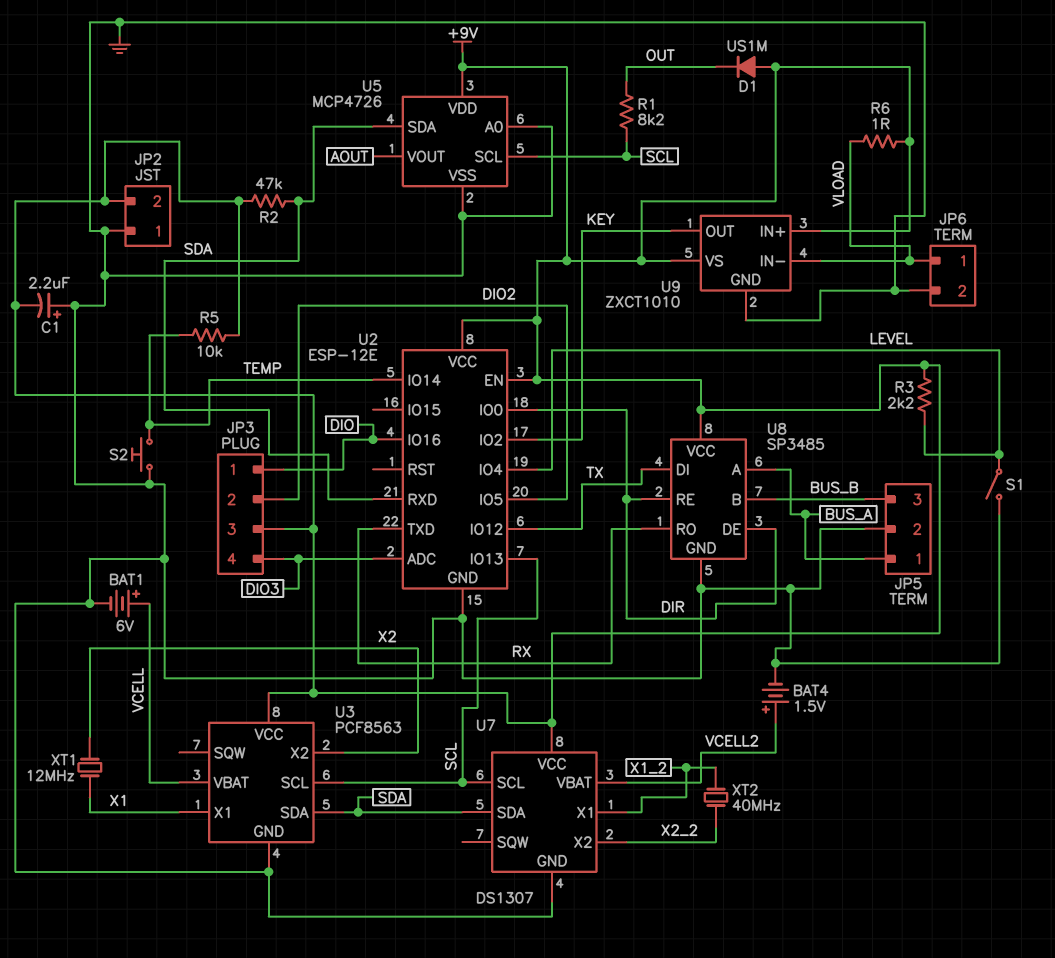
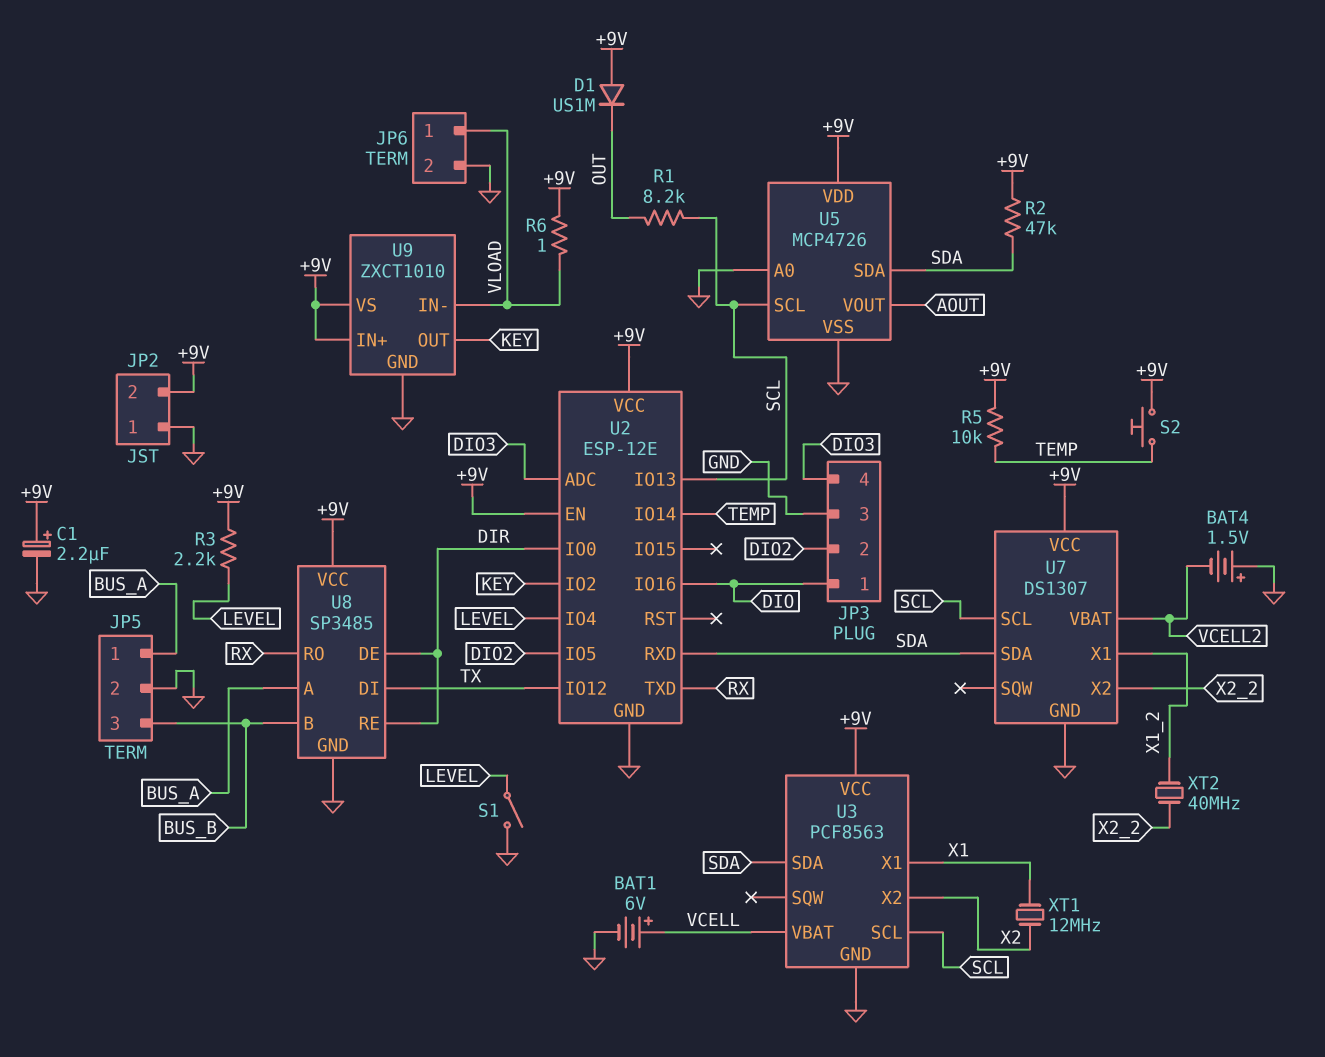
BAT4: 1.5V (plus VCELL2, minus GND) -> 1.5V (plus GND, minus VCELL2)
C1: 2.2uF (plus GND, minus +9V) -> 2.2uF (plus +9V, minus GND)
JP3 pin 3: +9V -> GND
S2: button (GND, TEMP) -> button (+9V, TEMP)

